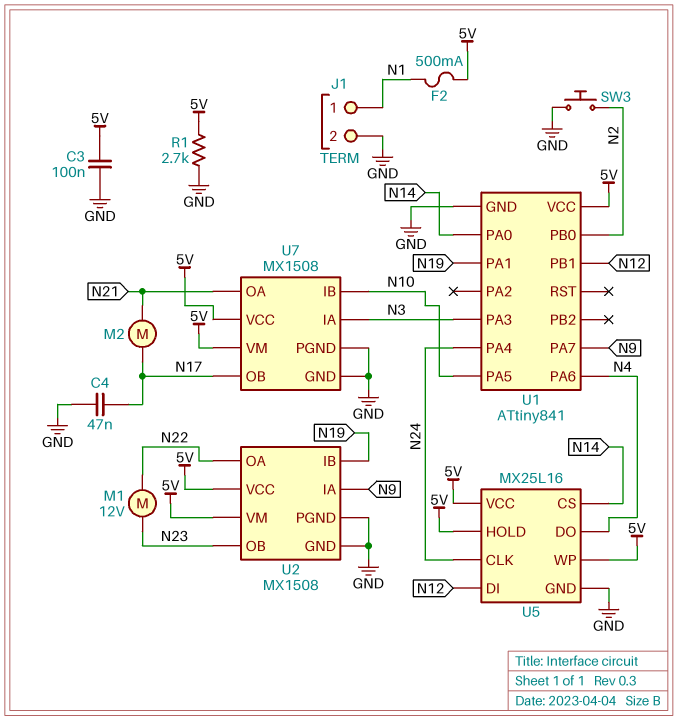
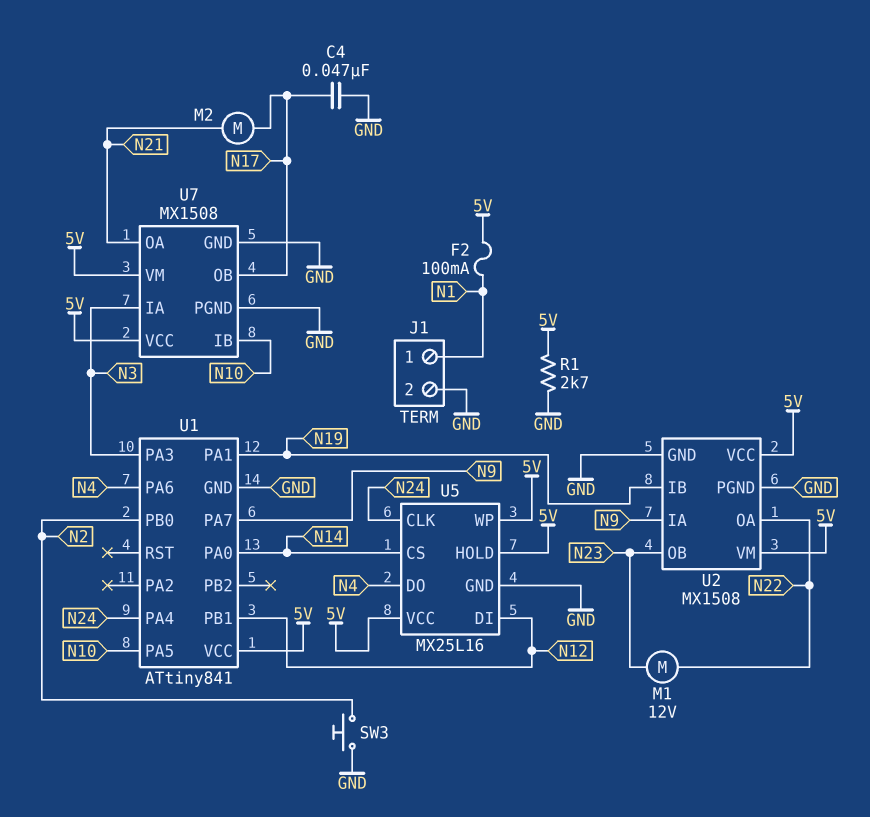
C3: 100nF (5V, GND) -> none
F2: 500mA (5V, N1) -> 100mA (5V, N1)

